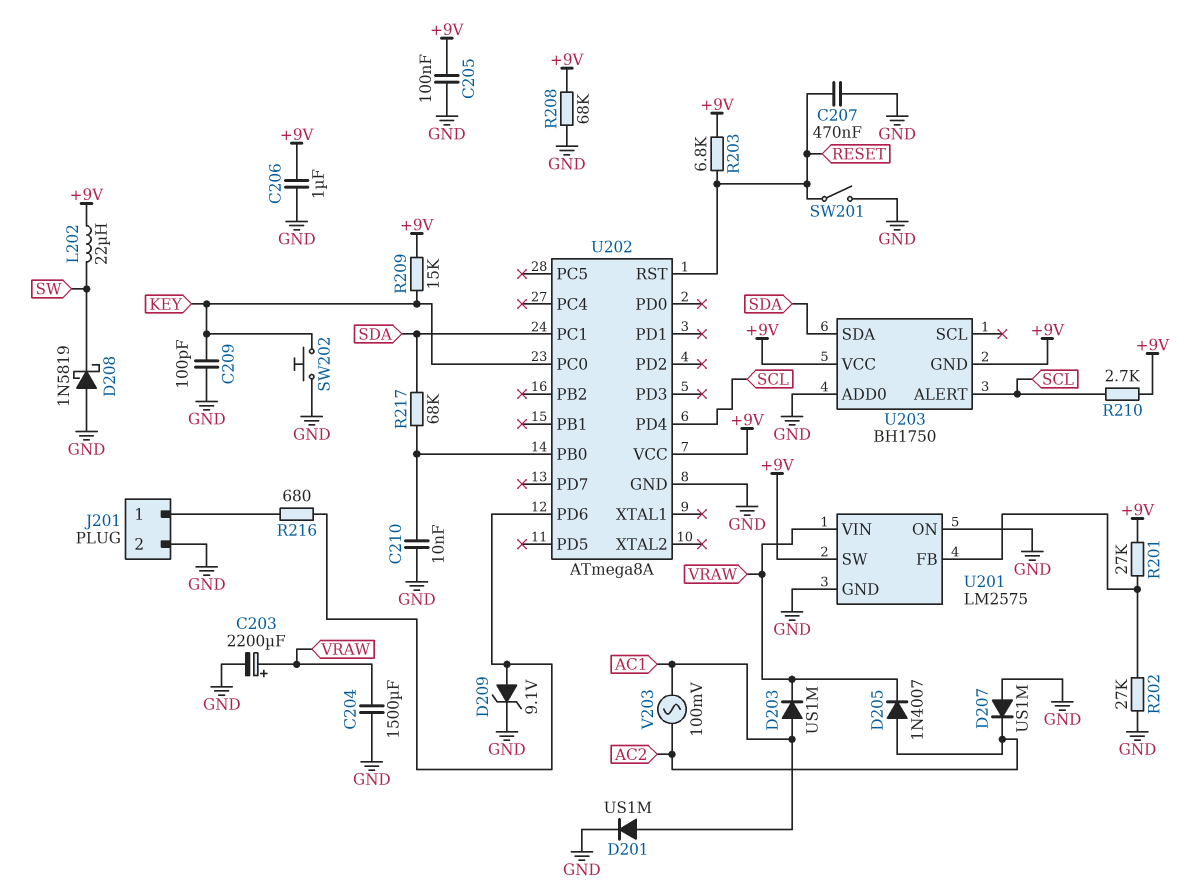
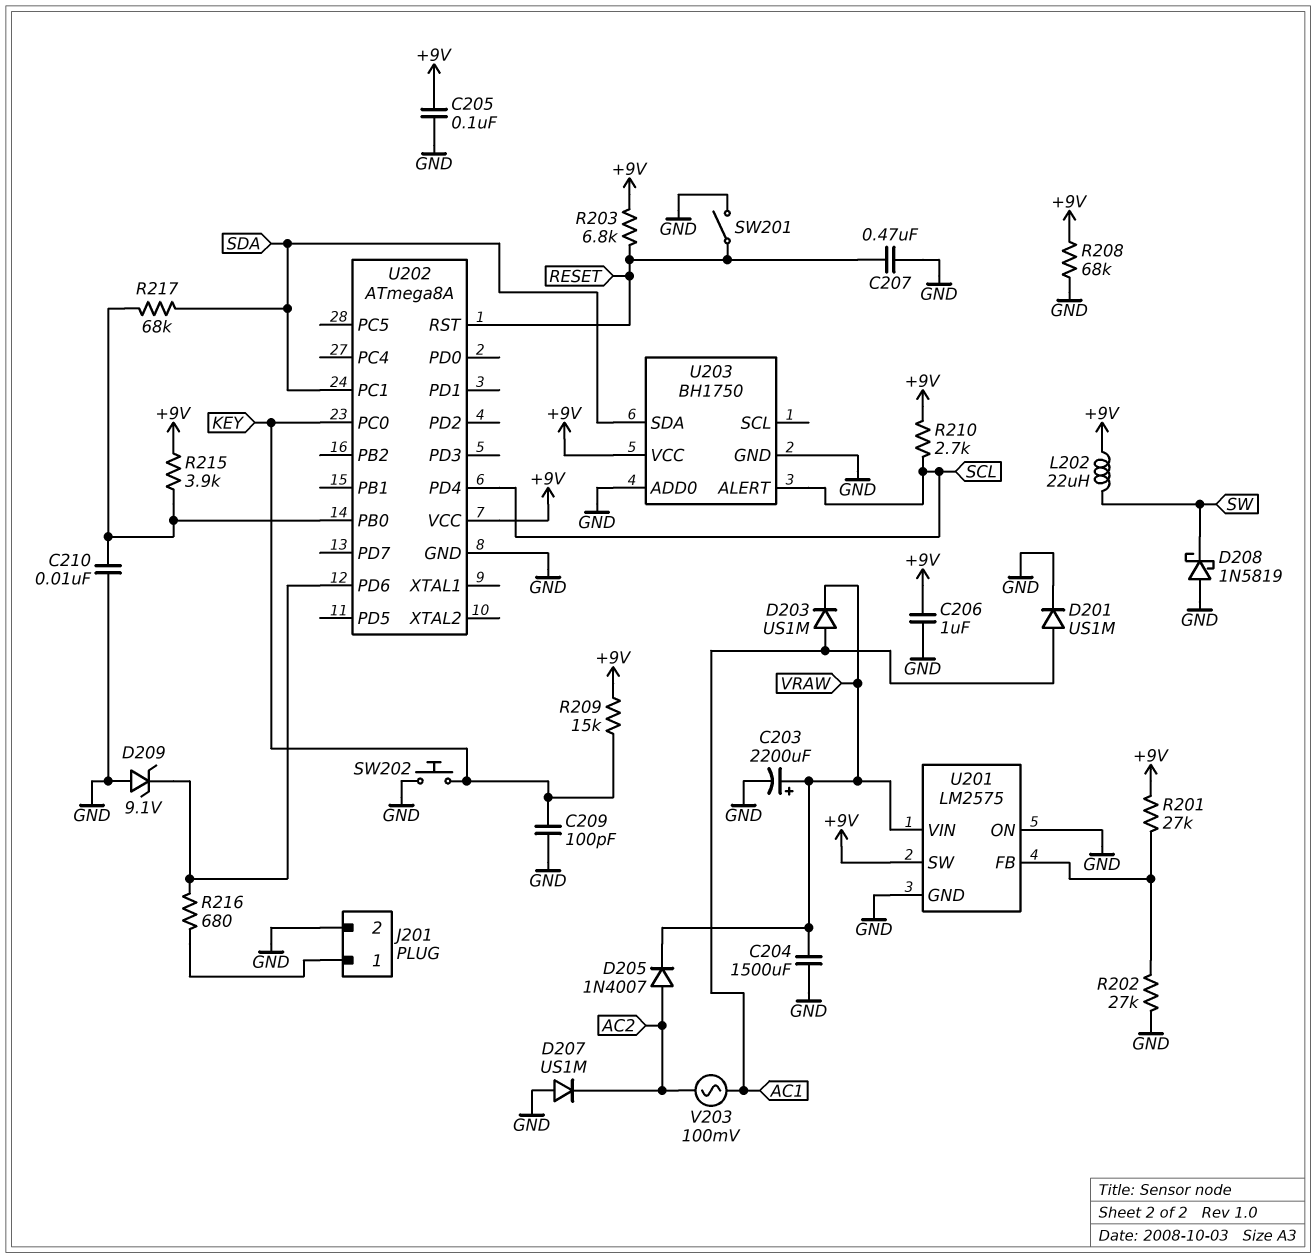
D209: zener 9.1V (A U202/PD6, K GND) -> zener 9.1V (A GND, K U202/PD6)
R215: none -> 3.9k (+9V, U202/PB0)
U203 pin GND: +9V -> GND

